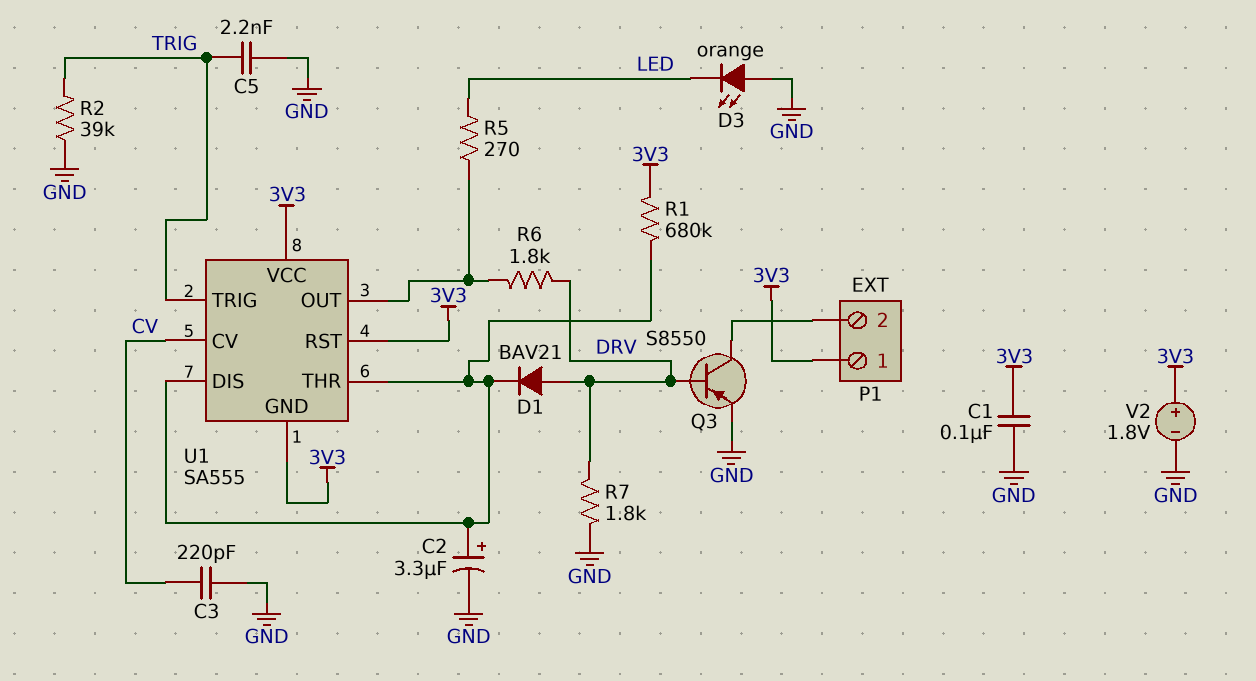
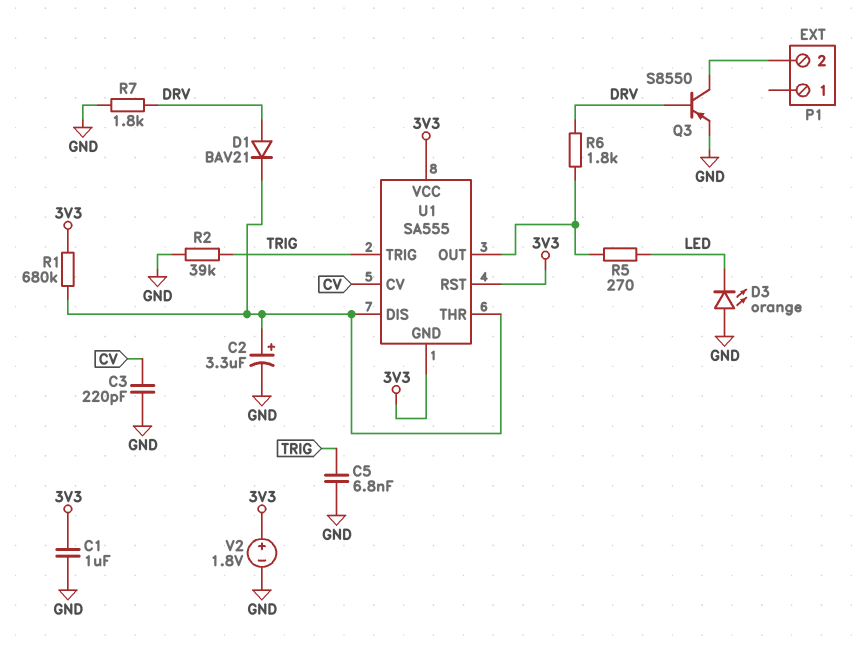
C1: 100nF (3V3, GND) -> 1uF (3V3, GND)
C5: 2.2nF (GND, TRIG) -> 6.8nF (GND, TRIG)
P1 pin 1: 3V3 -> none

